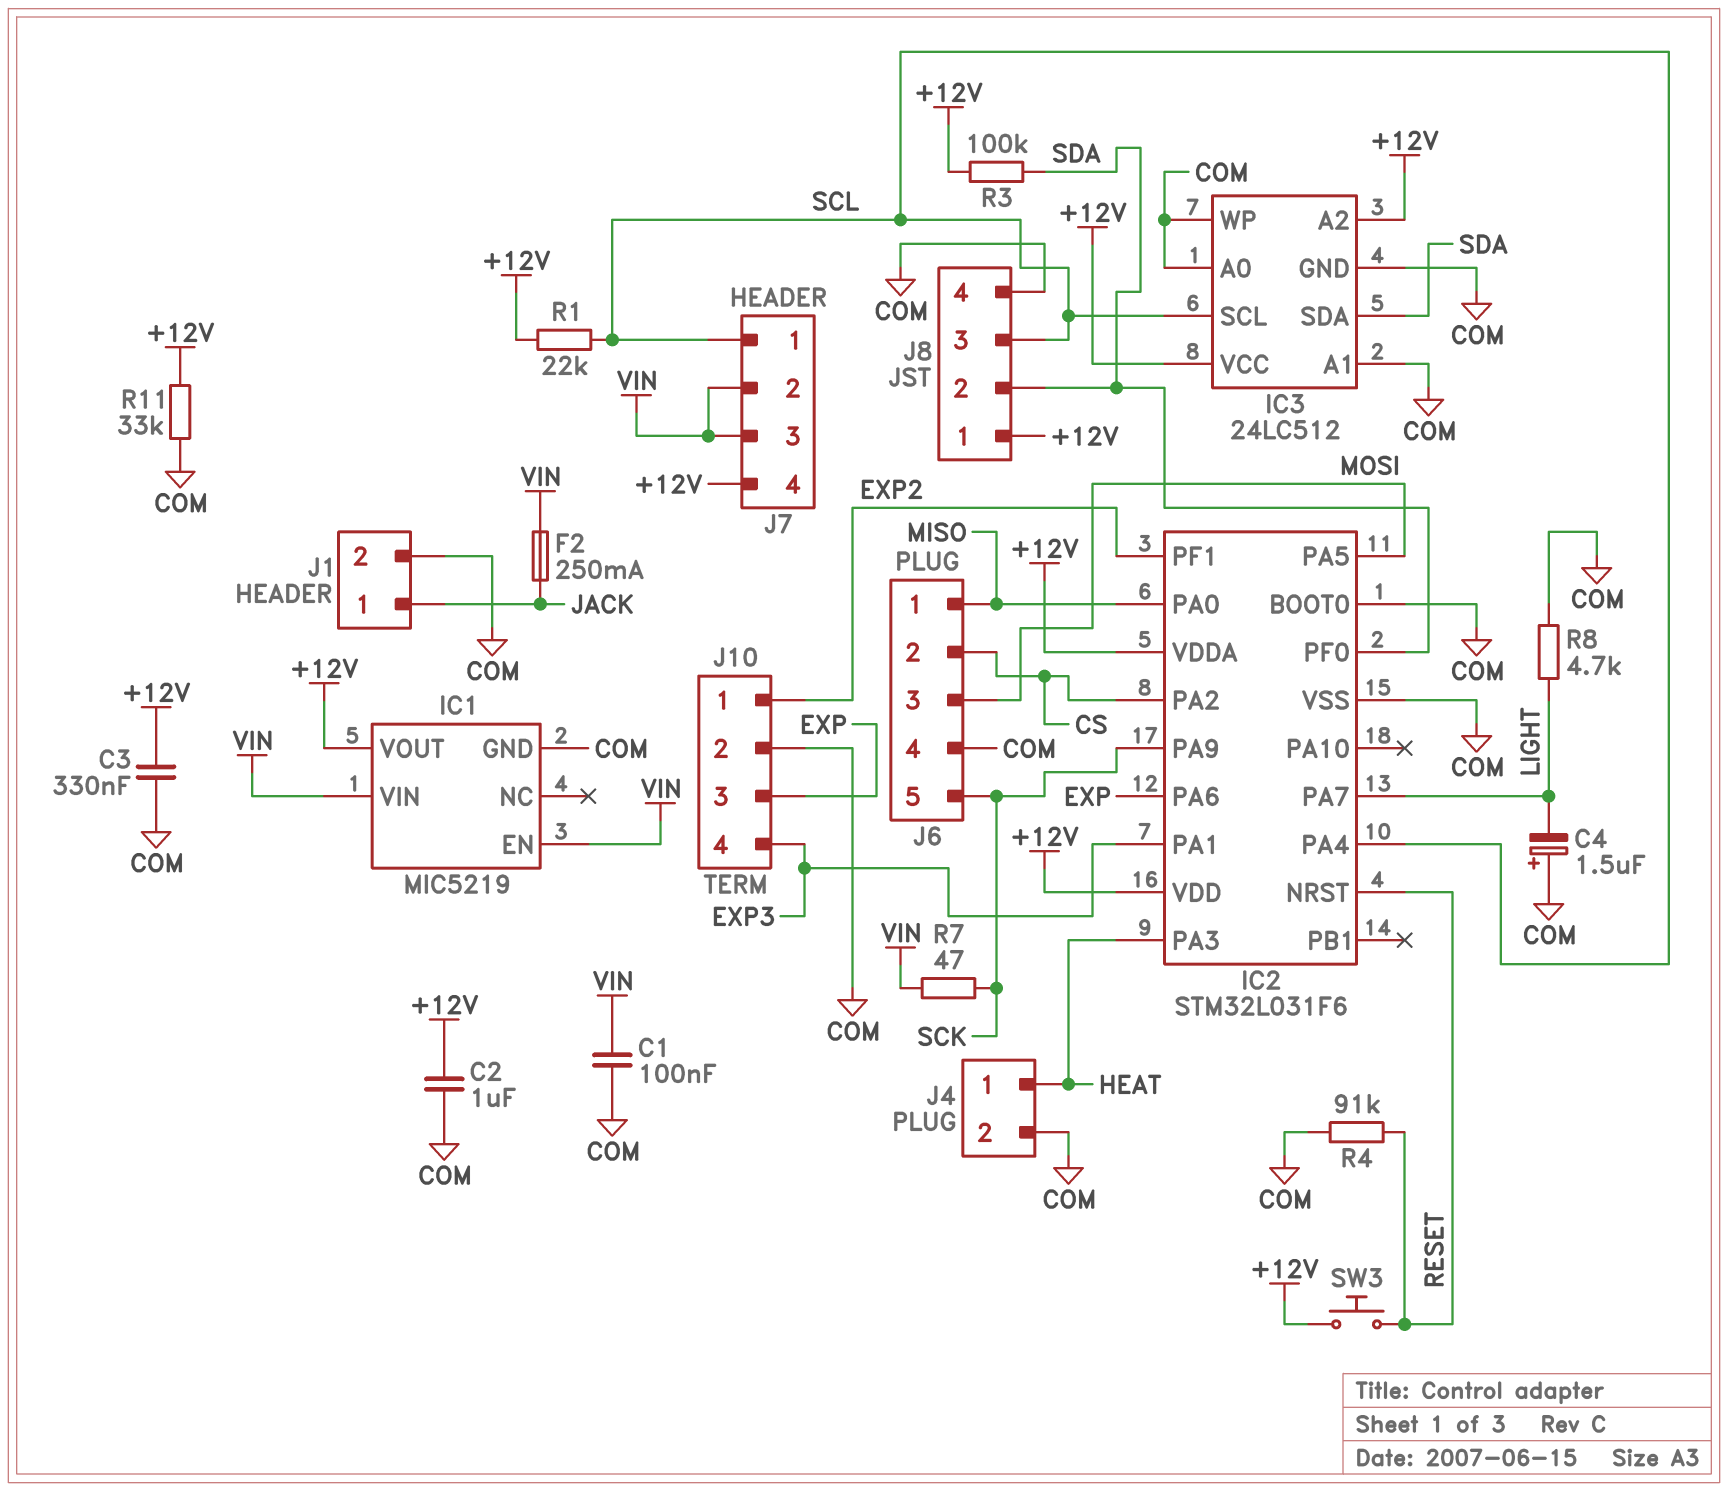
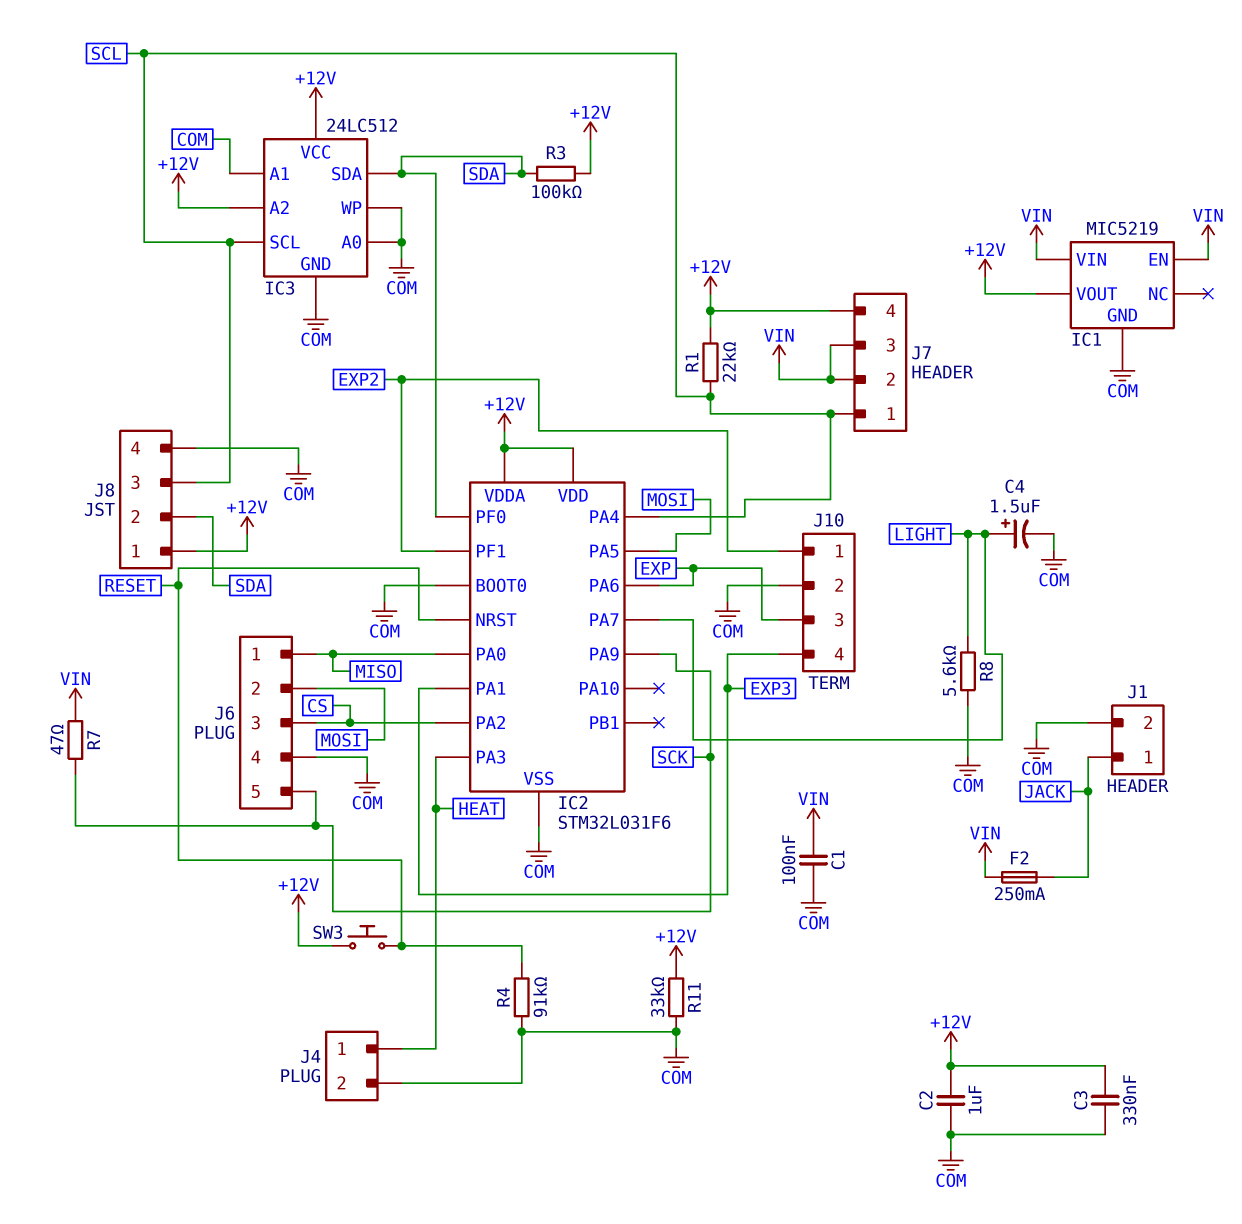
C4: 1.5uF (plus COM, minus LIGHT) -> 1.5uF (plus LIGHT, minus COM)
J6 pin 2: CS -> MOSI
J6 pin 3: MOSI -> CS
R8: 4.7k (COM, LIGHT) -> 5.6k (COM, LIGHT)

